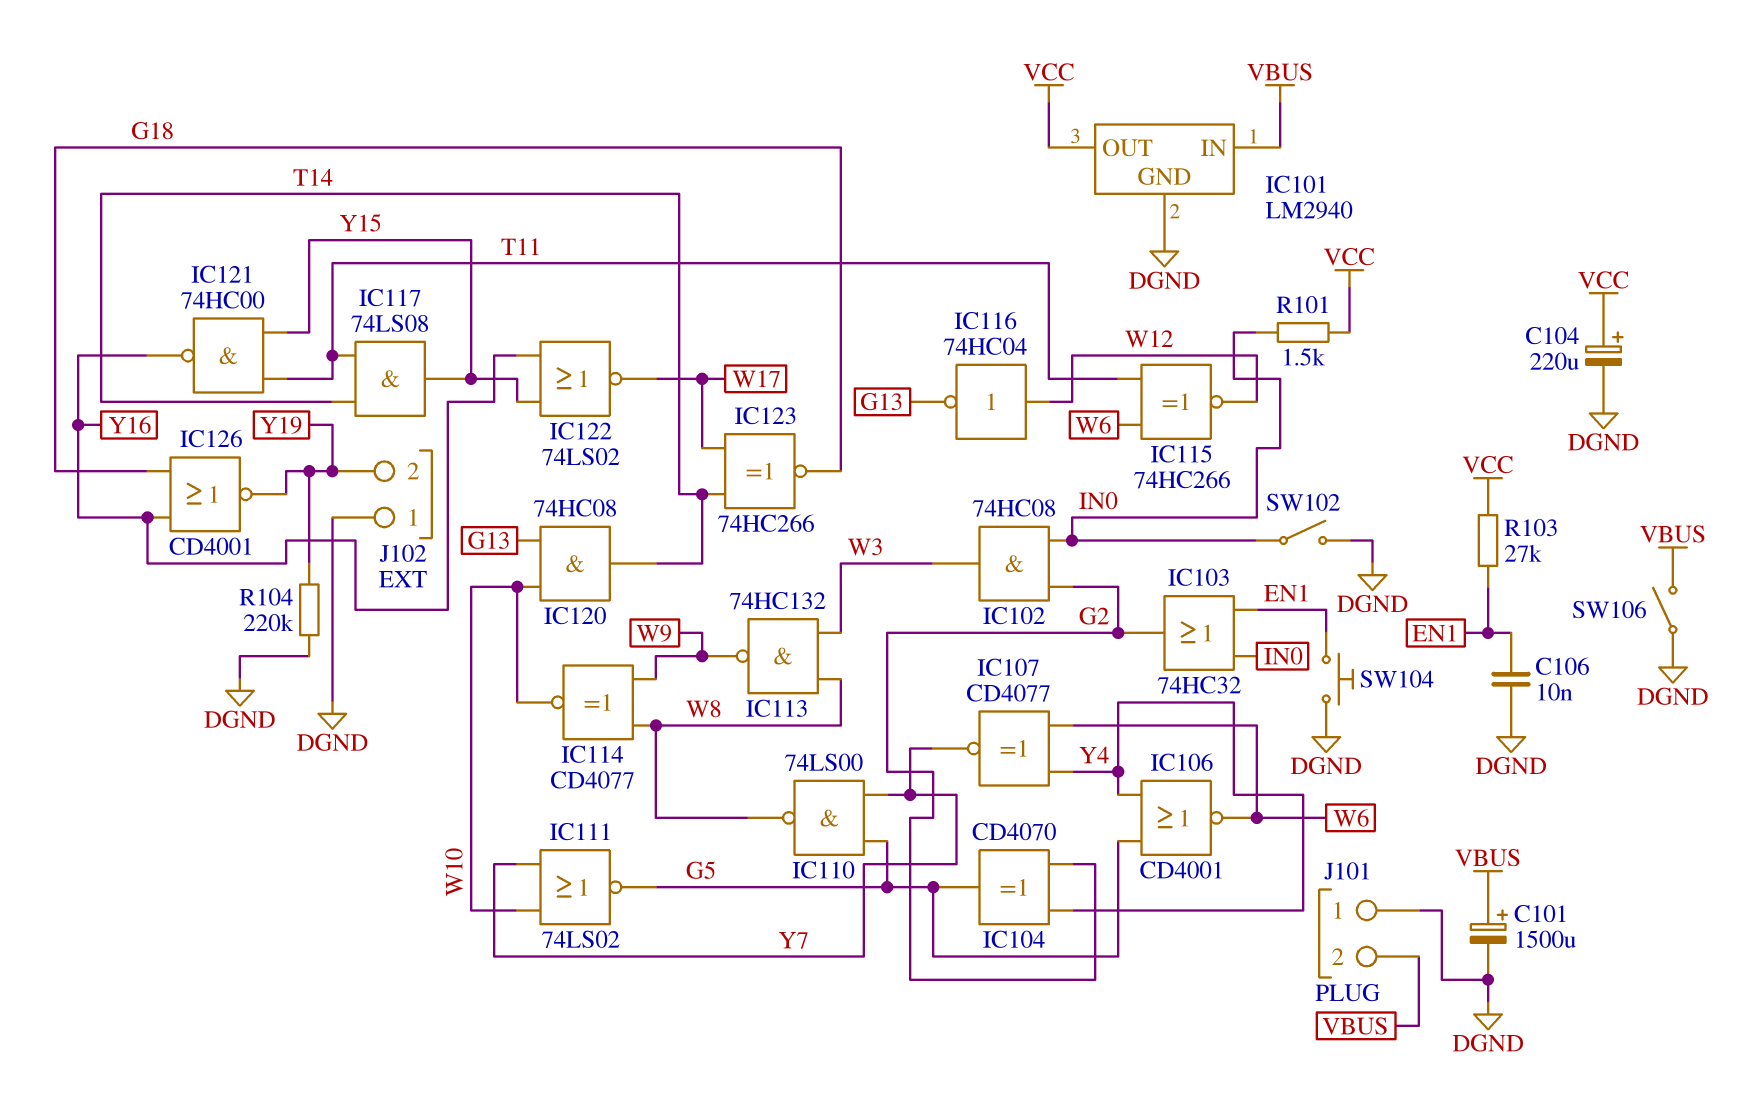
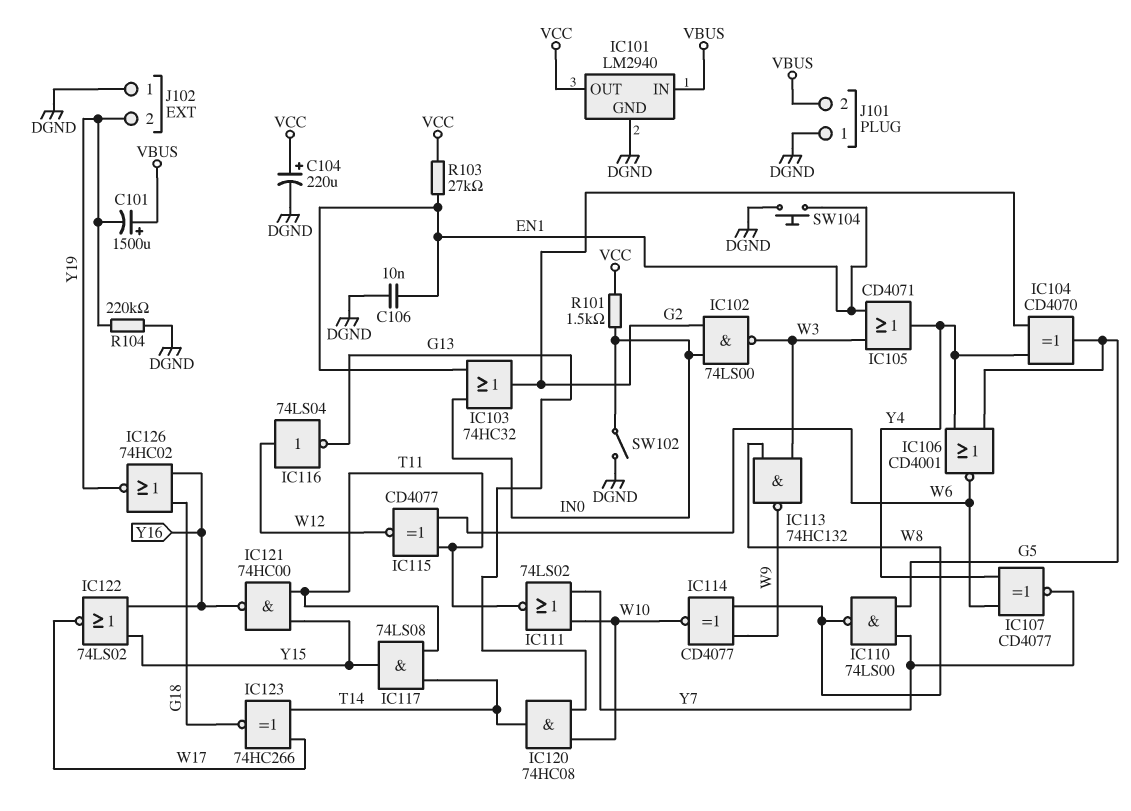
C101: 1500uF (plus VBUS, minus DGND) -> 1500uF (plus VBUS, minus Y19)
IC102: AND 74HC08 (in G2, in IN0, out W3) -> NAND 74LS00 (in G2, in IN0, out W3)
IC105: none -> OR CD4071 (in EN1, in W3, out Y4)
IC111: NOR 74LS02 (in W10, in Y7, out G5) -> NOR 74LS02 (in W10, in Y7, out T11)
IC115: XNOR 74HC266 (in T11, in W6, out W12) -> XNOR CD4077 (in T11, in W6, out W12)
IC116: NOT 74HC04 (in W12, out G13) -> NOT 74LS04 (in W12, out G13)
IC126: NOR CD4001 (in G18, in Y16, out Y19) -> NOR 74HC02 (in G18, in Y16, out Y19)
SW106: switch (DGND, VBUS) -> none

